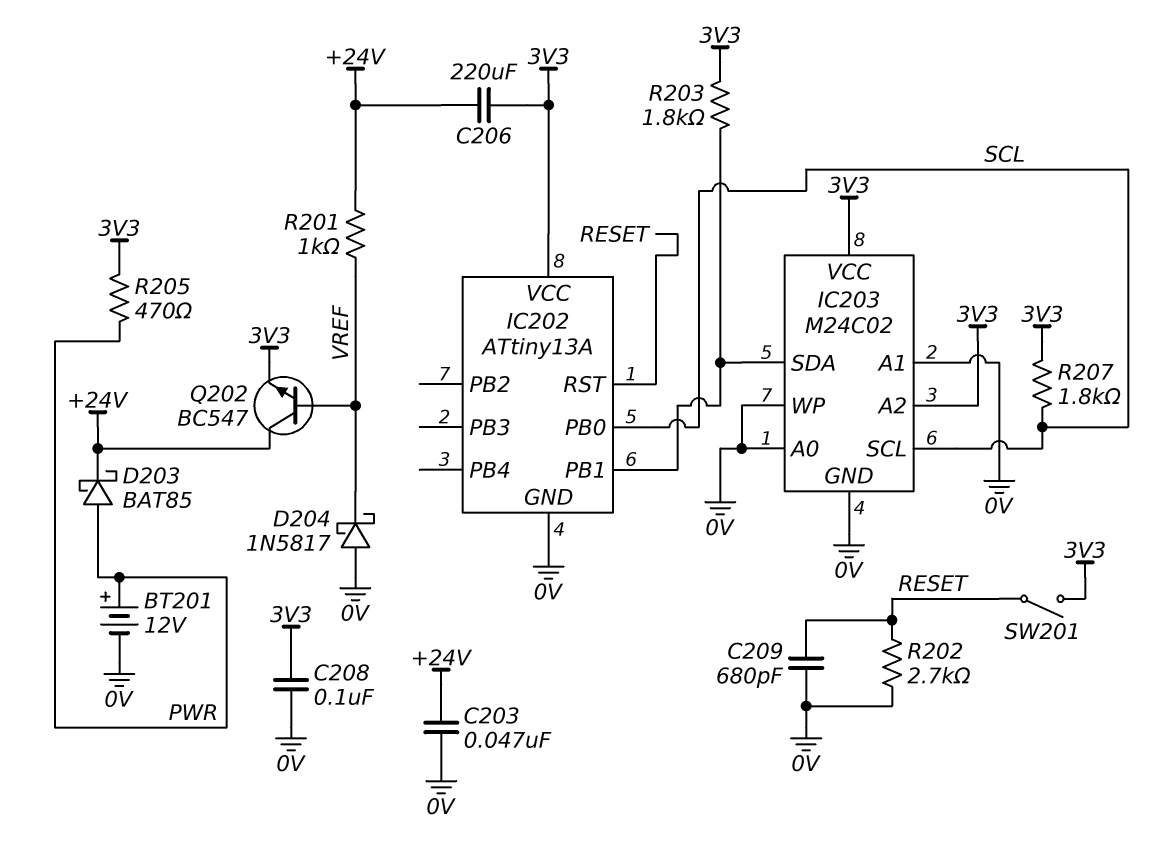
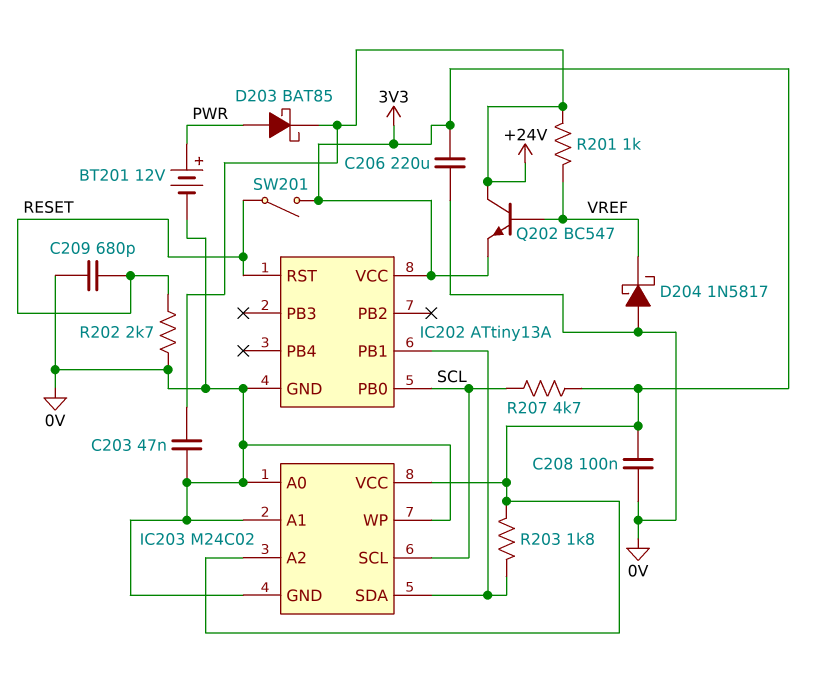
C206: 220uF (+24V, 3V3) -> 220uF (0V, 3V3)
R205: 470 (3V3, PWR) -> none
R207: 1.8k (3V3, SCL) -> 4.7k (3V3, SCL)

